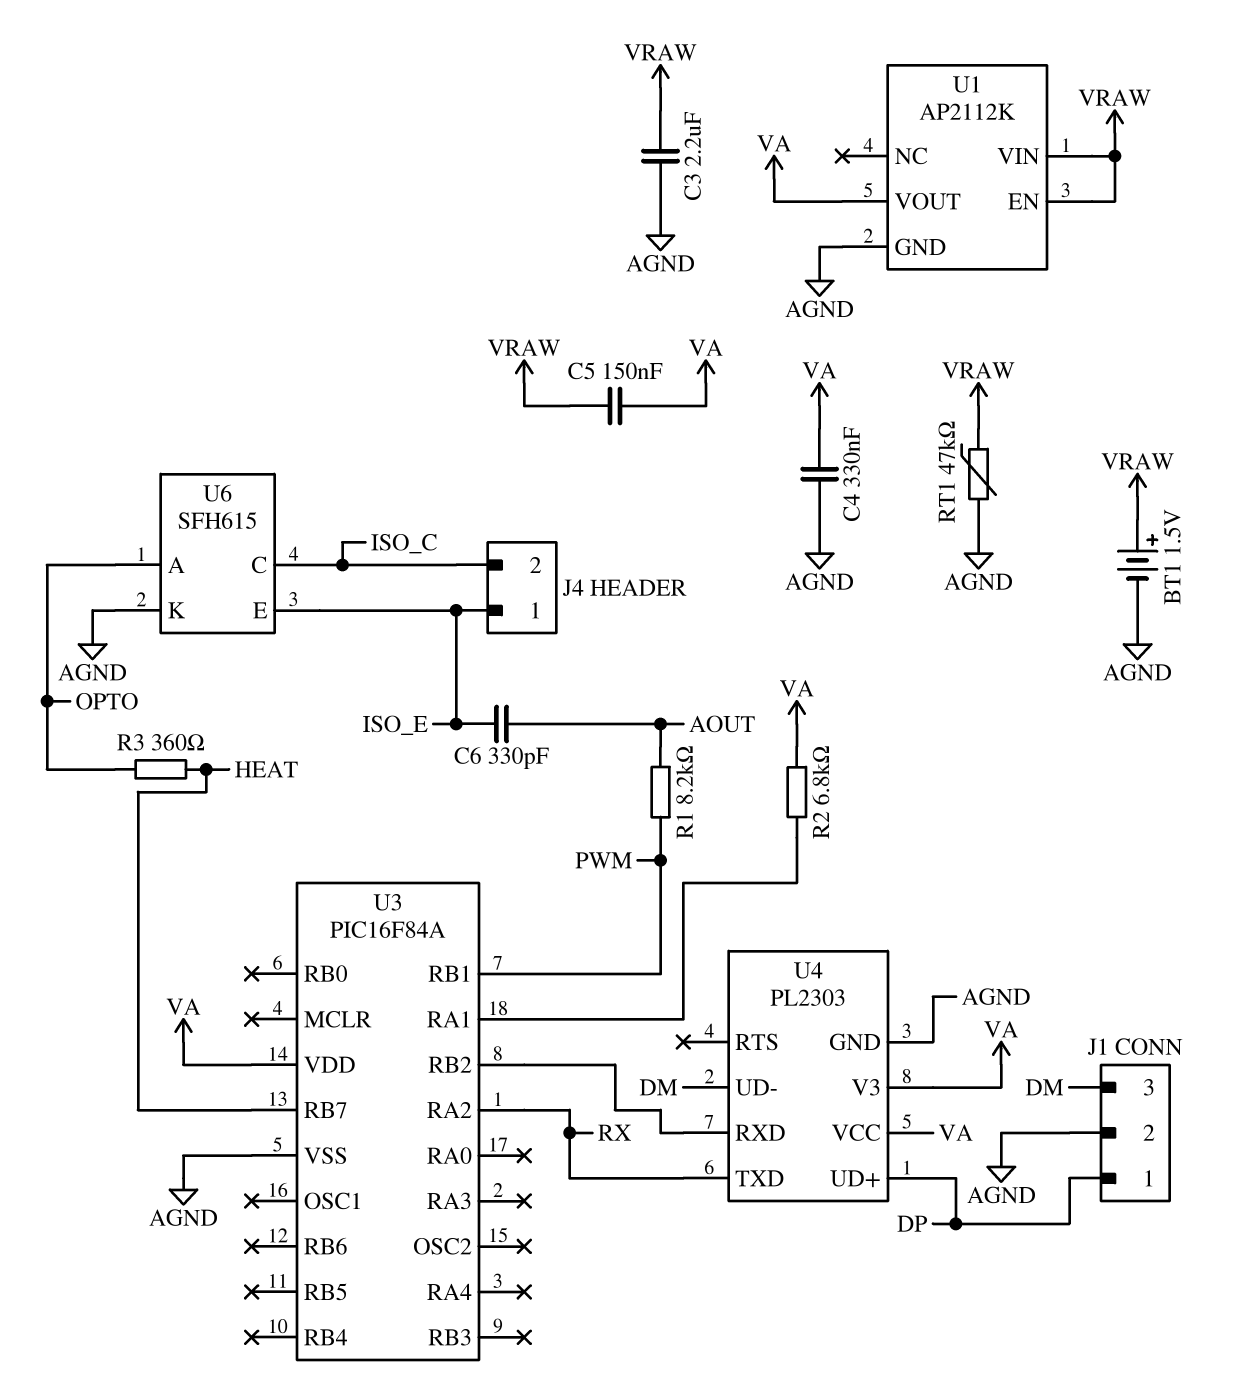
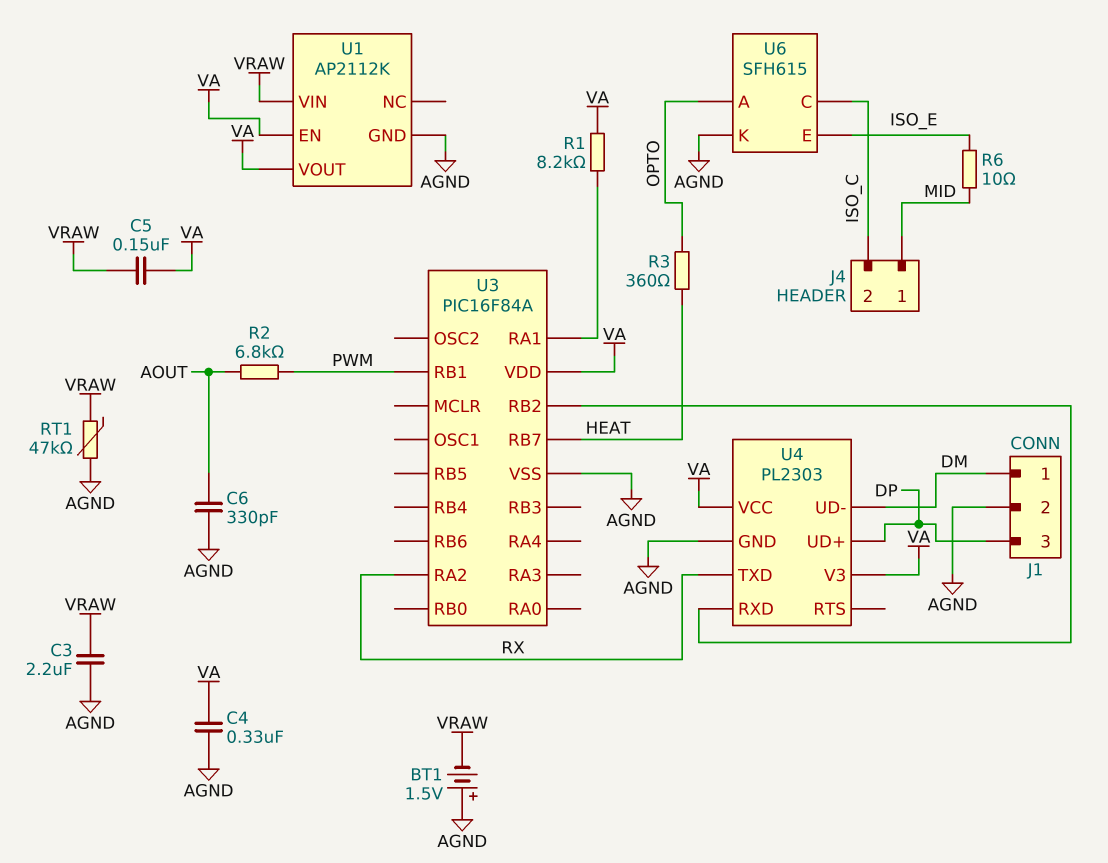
BT1: 1.5V (plus VRAW, minus AGND) -> 1.5V (plus AGND, minus VRAW)
C6: 330pF (AOUT, ISO_E) -> 330pF (AGND, AOUT)
J1 pin 1: DP -> DM
J1 pin 3: DM -> DP
J4 pin 1: ISO_E -> MID
R1: 8.2k (AOUT, PWM) -> 8.2k (U3/RA1, VA)
R2: 6.8k (U3/RA1, VA) -> 6.8k (AOUT, PWM)
R6: none -> 10 (ISO_E, MID)
U1 pin EN: VRAW -> VA

